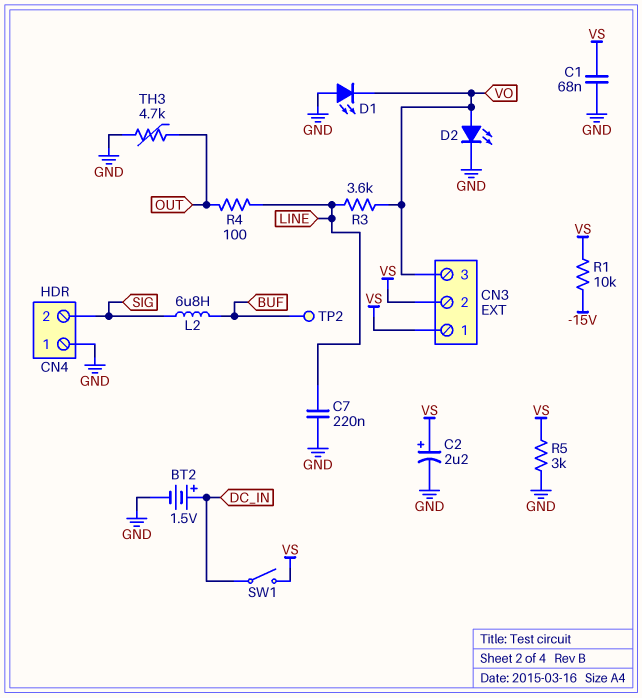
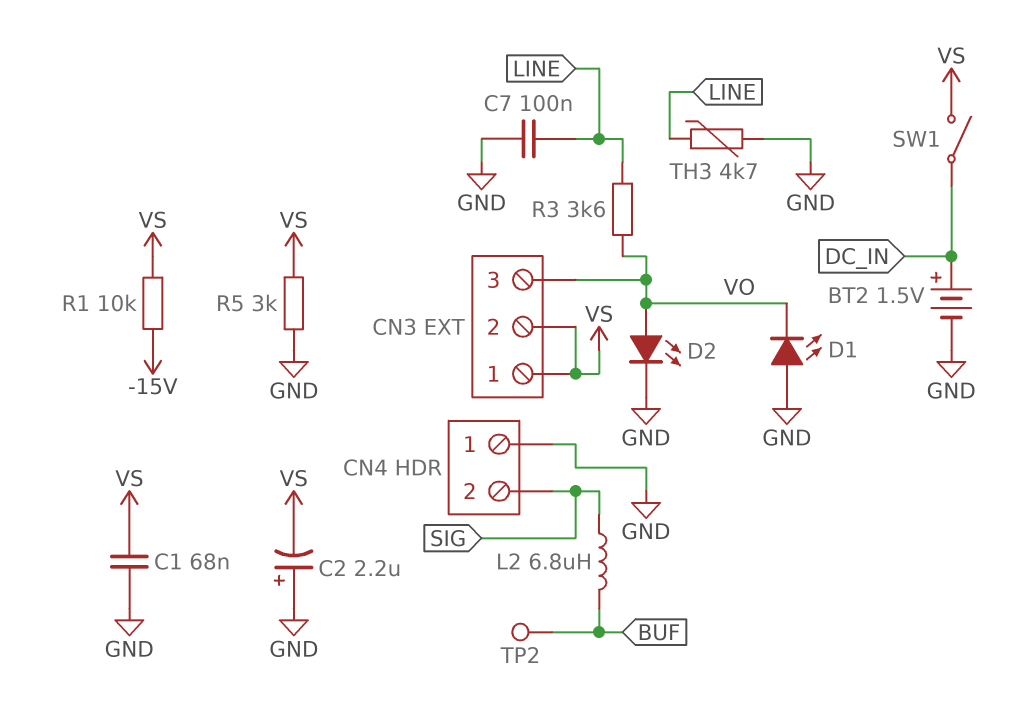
C2: 2.2uF (plus VS, minus GND) -> 2.2uF (plus GND, minus VS)
C7: 220nF (GND, LINE) -> 100nF (GND, LINE)
R4: 100 (LINE, OUT) -> none
TH3: 4.7k (GND, OUT) -> 4.7k (GND, LINE)

